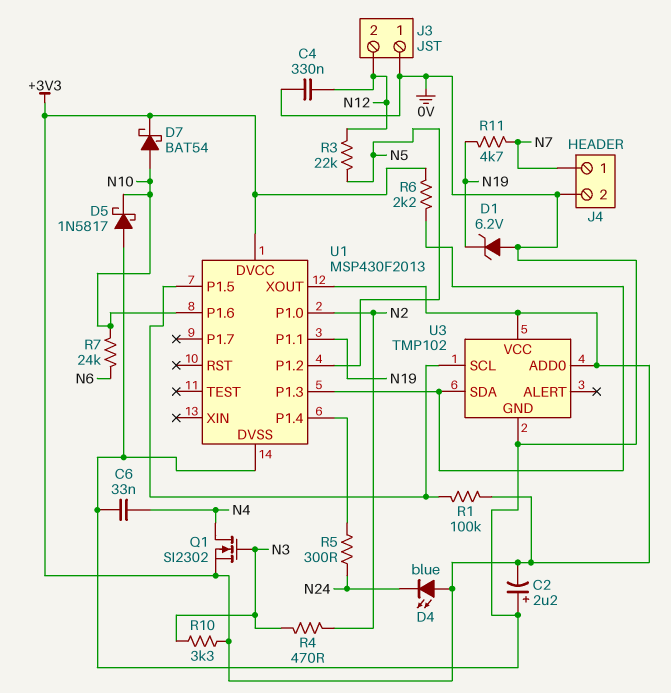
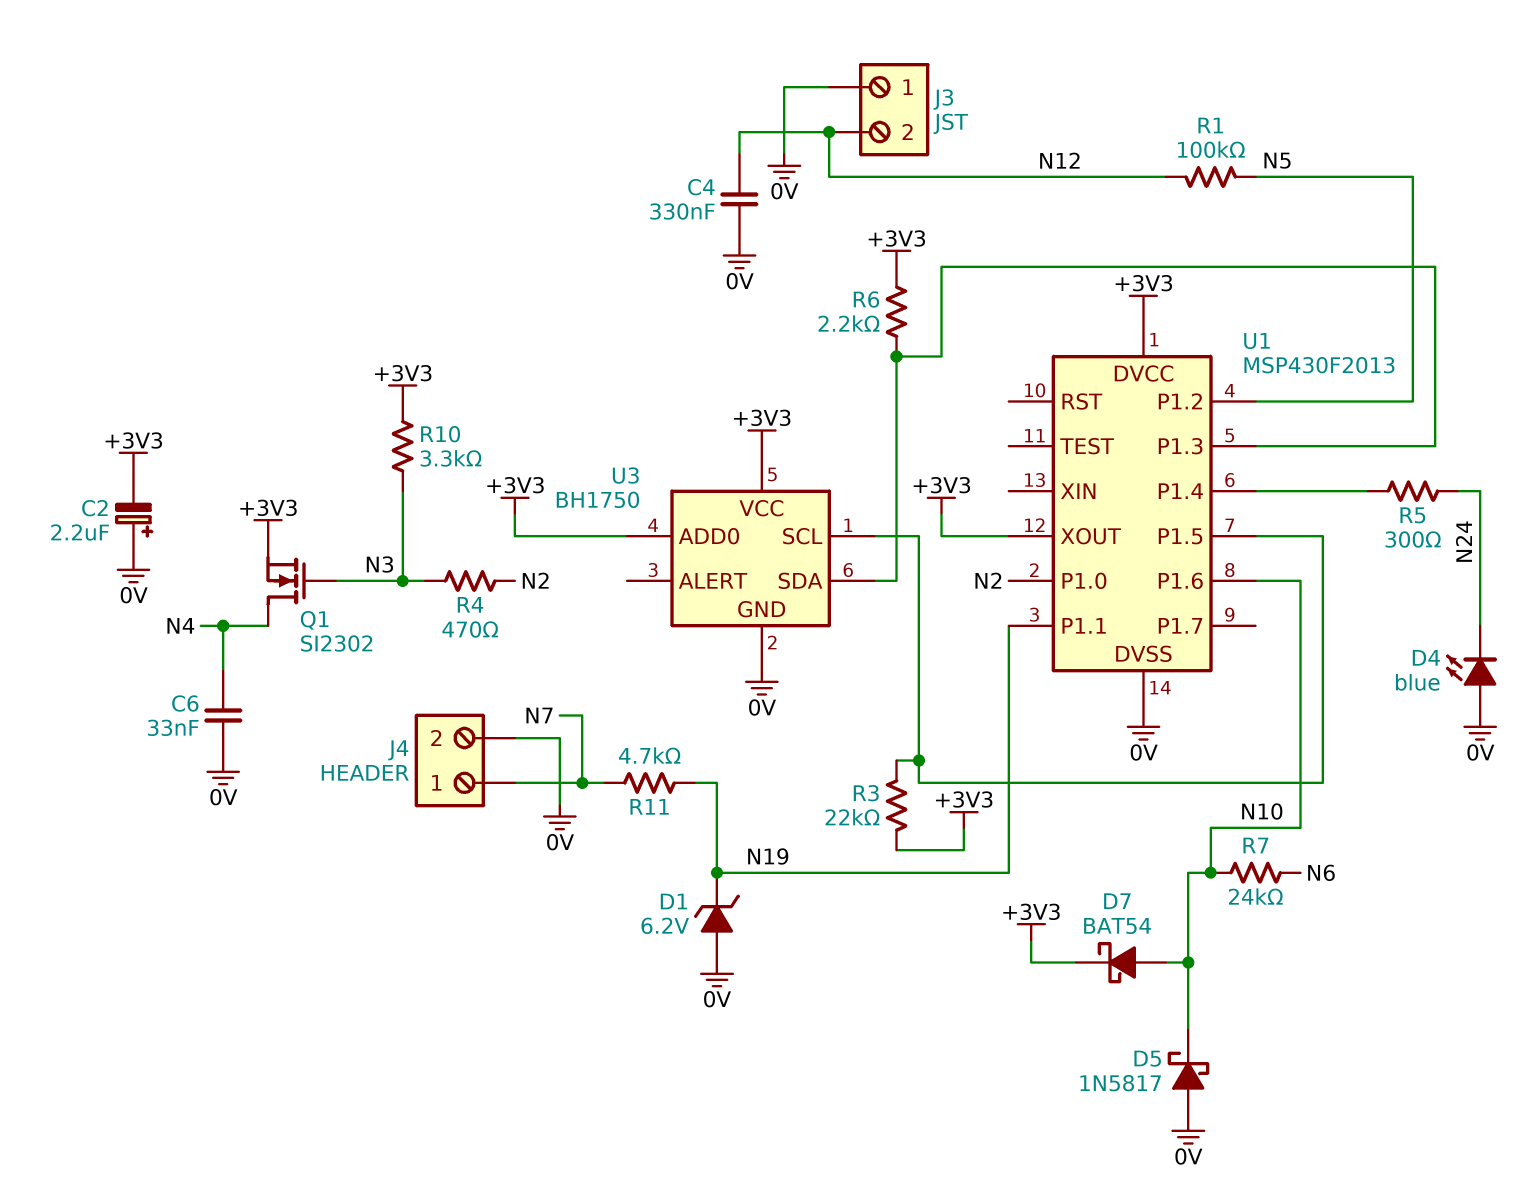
D4: LED blue (A +3V3, K N24) -> LED blue (A 0V, K N24)
R1: 100k (+3V3, U1/P1.5) -> 100k (N5, N12)
R3: 22k (N5, N12) -> 22k (+3V3, U1/P1.5)
U3: TMP102 -> BH1750

